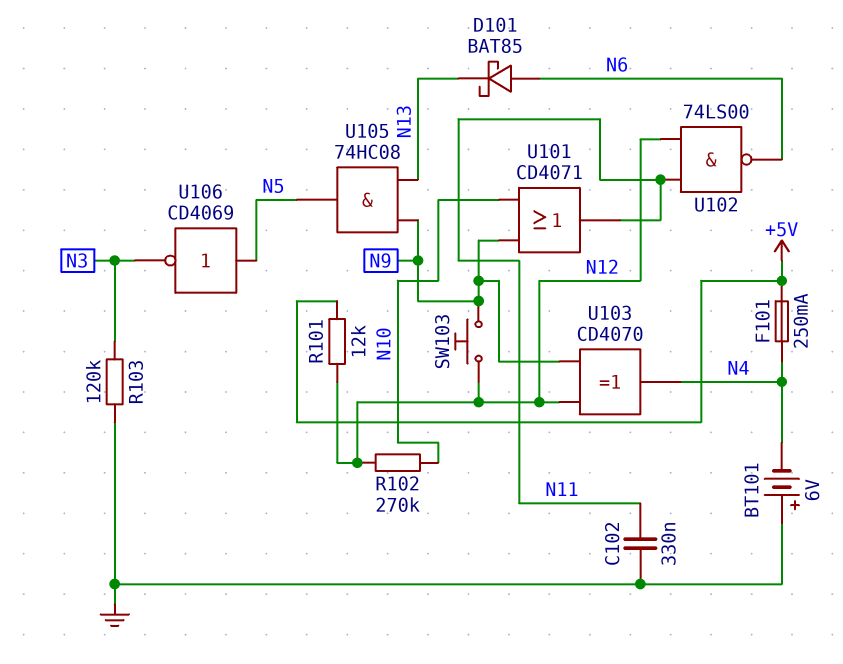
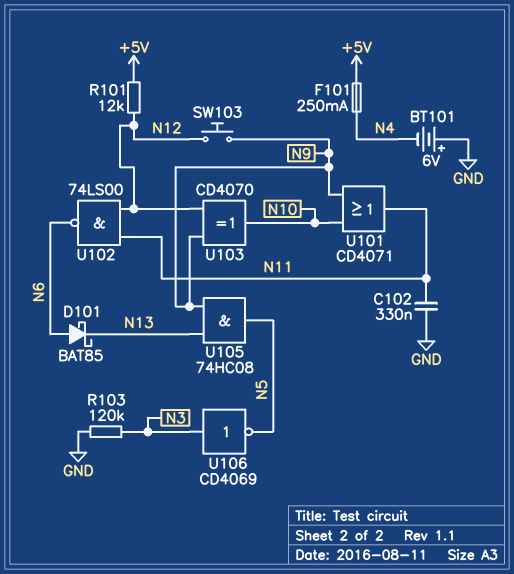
R102: 270k (N10, N12) -> none
U103: XOR CD4070 (in N9, in N12, out N4) -> XOR CD4070 (in N9, in N12, out N10)
U106: NOT CD4069 (in N5, out N3) -> NOT CD4069 (in N3, out N5)

